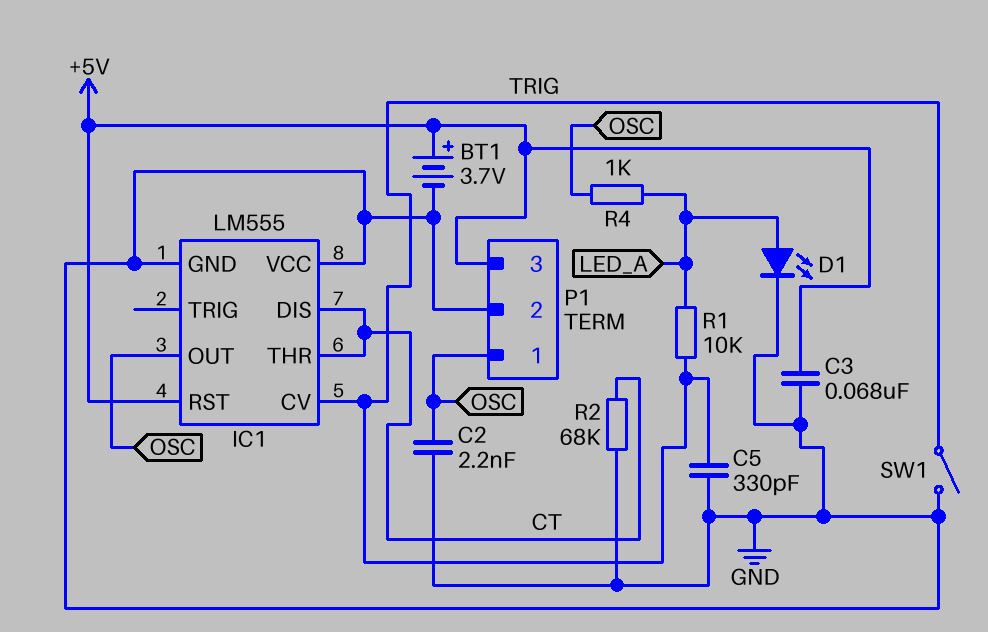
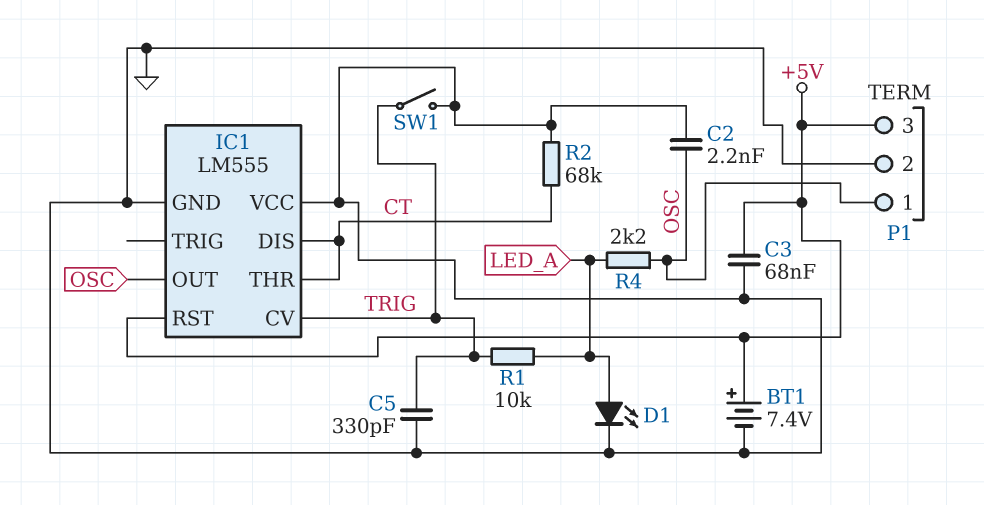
BT1: 3.7V (plus +5V, minus GND) -> 7.4V (plus +5V, minus GND)
R4: 1k (LED_A, OSC) -> 2.2k (LED_A, OSC)

